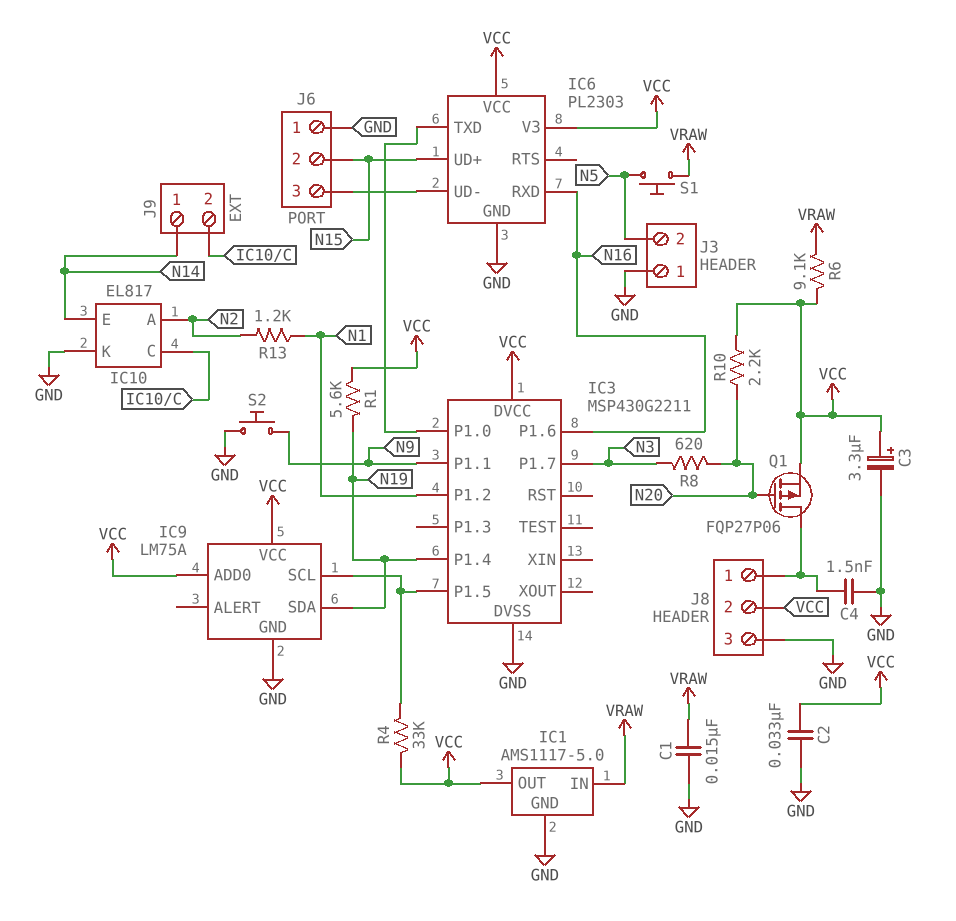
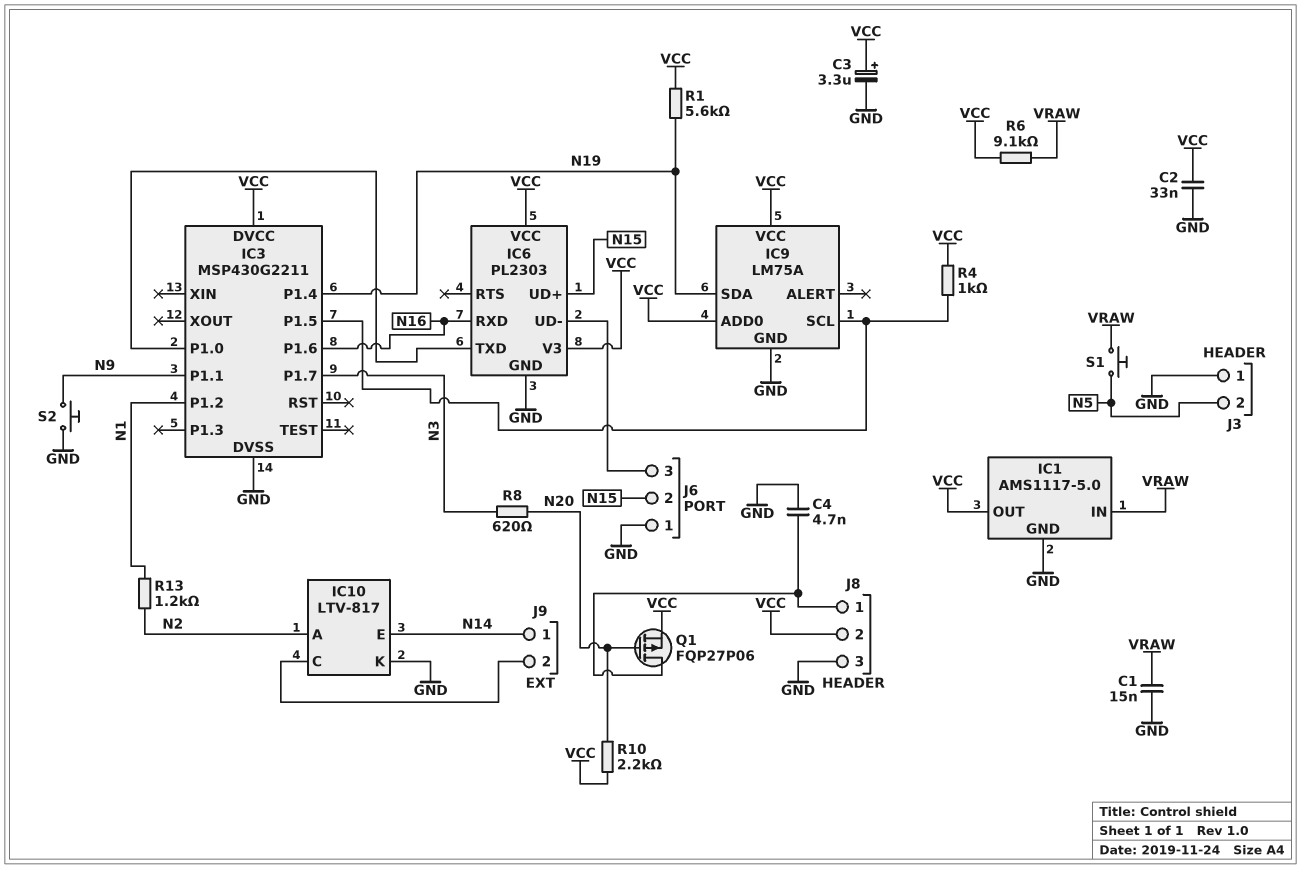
C4: 1.5nF (GND, J8/1) -> 4.7nF (GND, J8/1)
IC10: EL817 -> LTV-817
R4: 33k (IC3/P1.5, VCC) -> 1k (IC3/P1.5, VCC)

